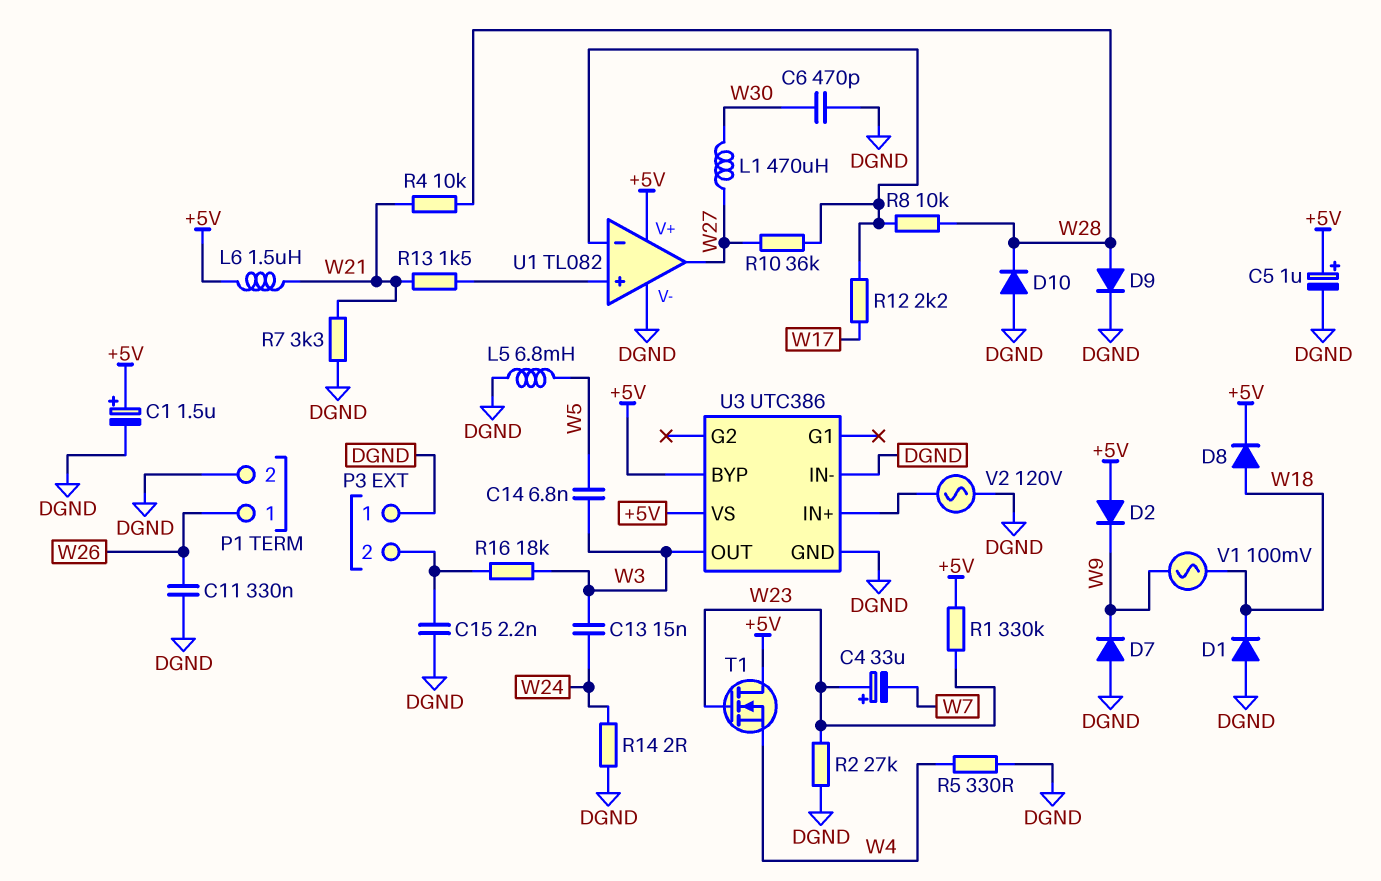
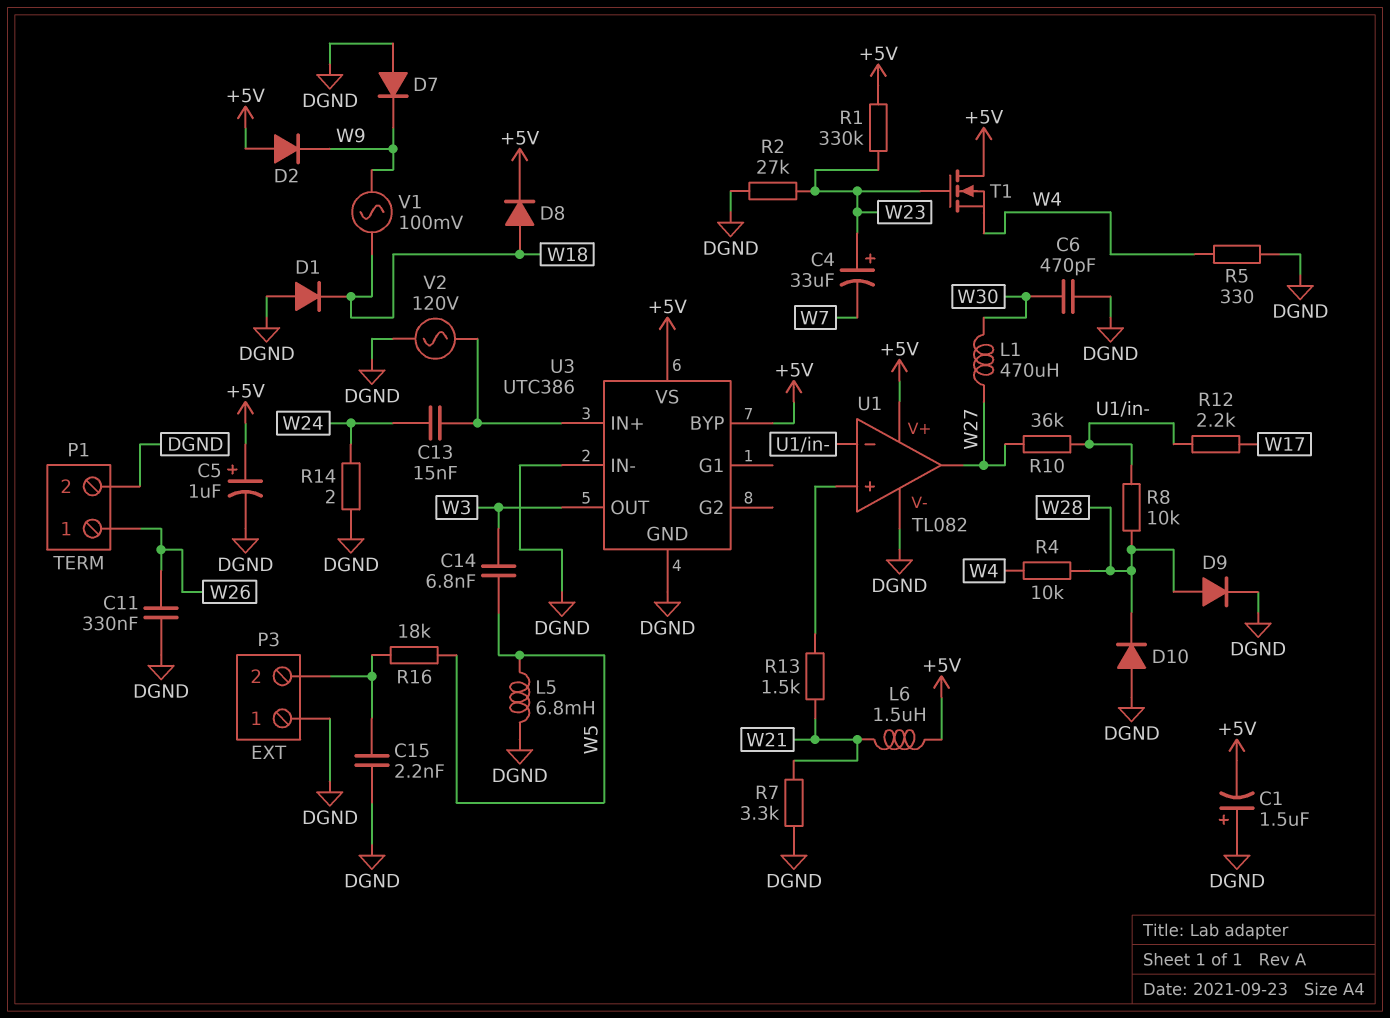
C1: 1.5uF (plus +5V, minus DGND) -> 1.5uF (plus DGND, minus +5V)
C13: 15nF (W3, W24) -> 15nF (U3/IN+, W24)
R4: 10k (W21, W28) -> 10k (W4, W28)
R16: 18k (P3/2, W3) -> 18k (P3/2, W5)

